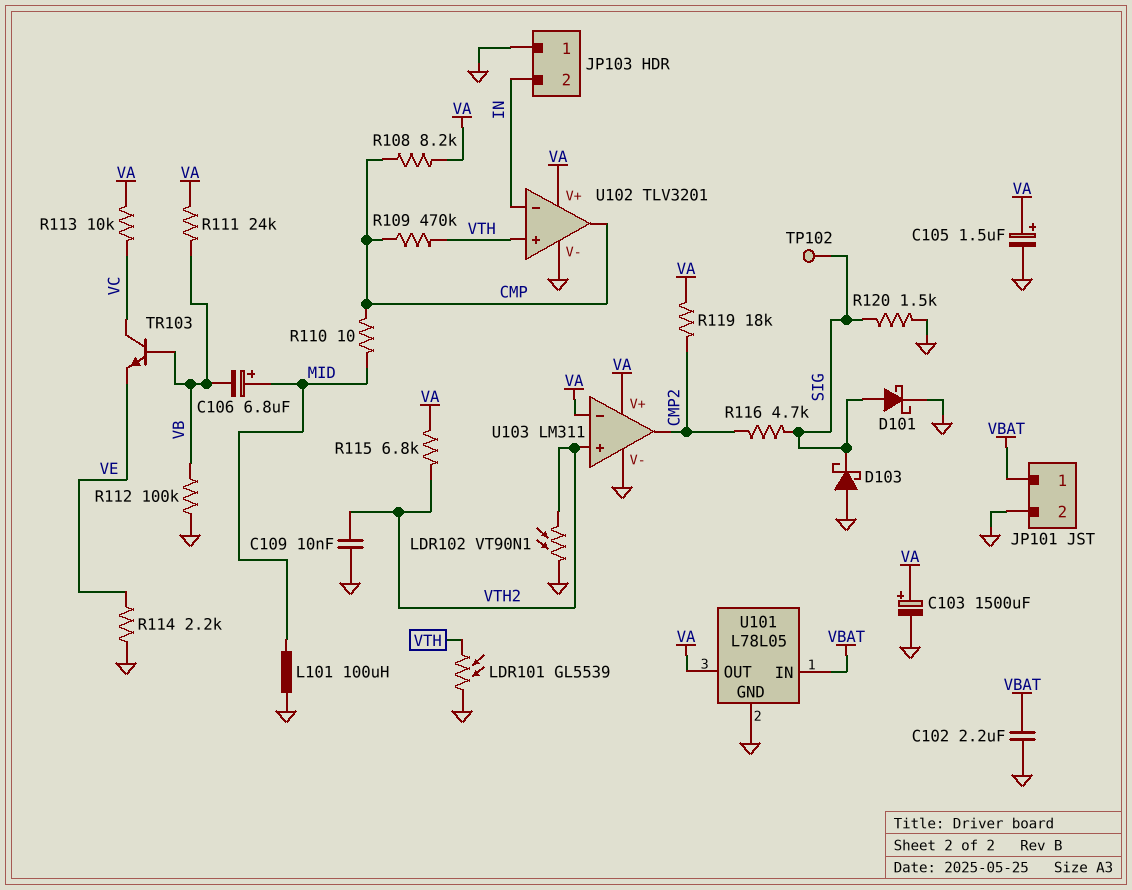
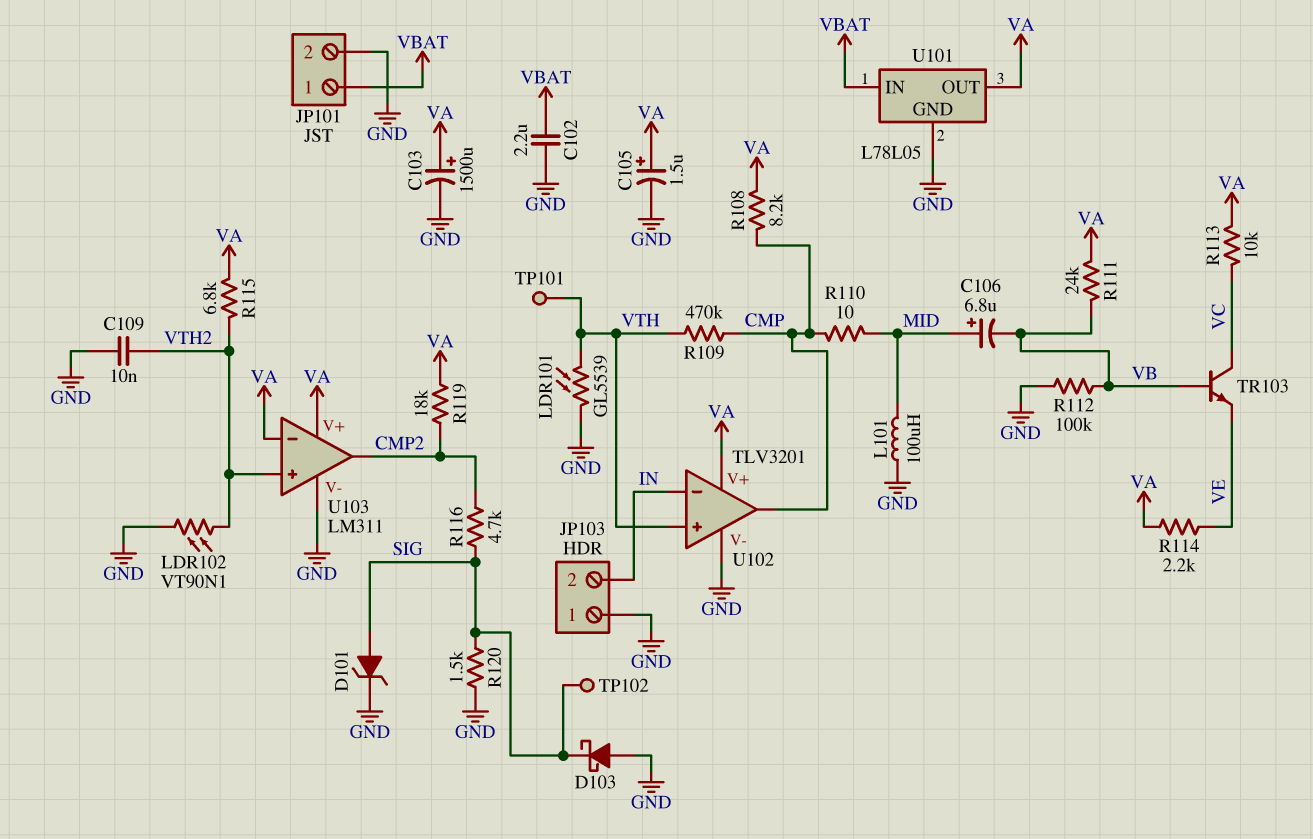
D101: schottky (A SIG, K GND) -> zener (A SIG, K GND)
R114: 2.2k (GND, VE) -> 2.2k (VA, VE)
TP101: none -> test point (VTH)

